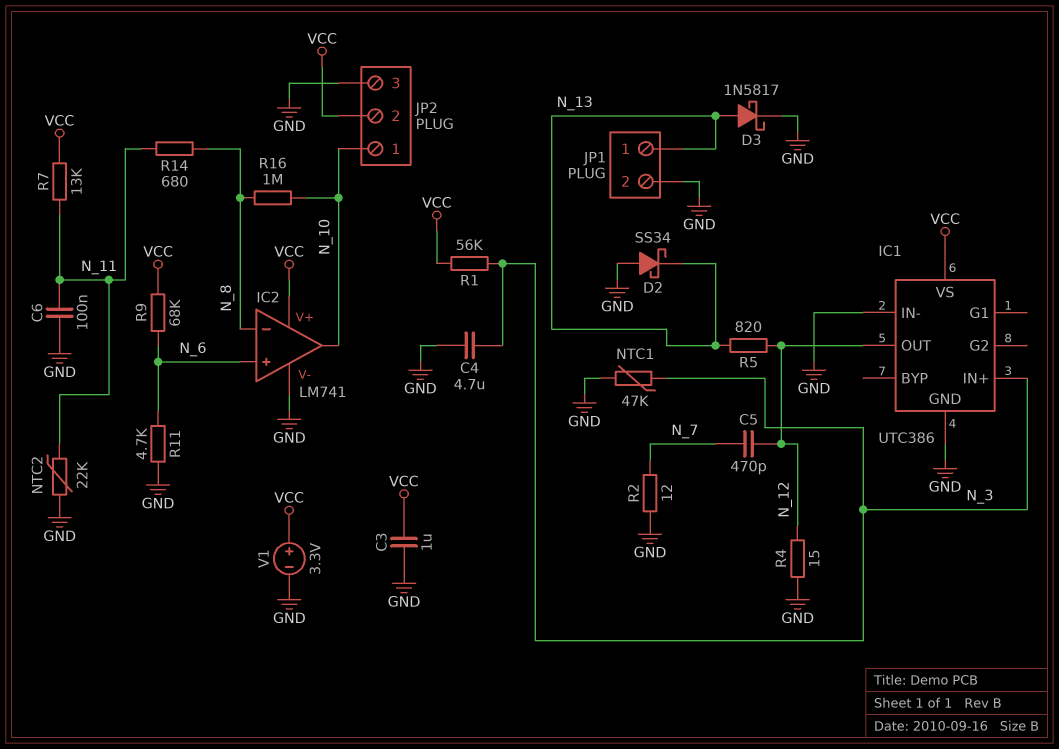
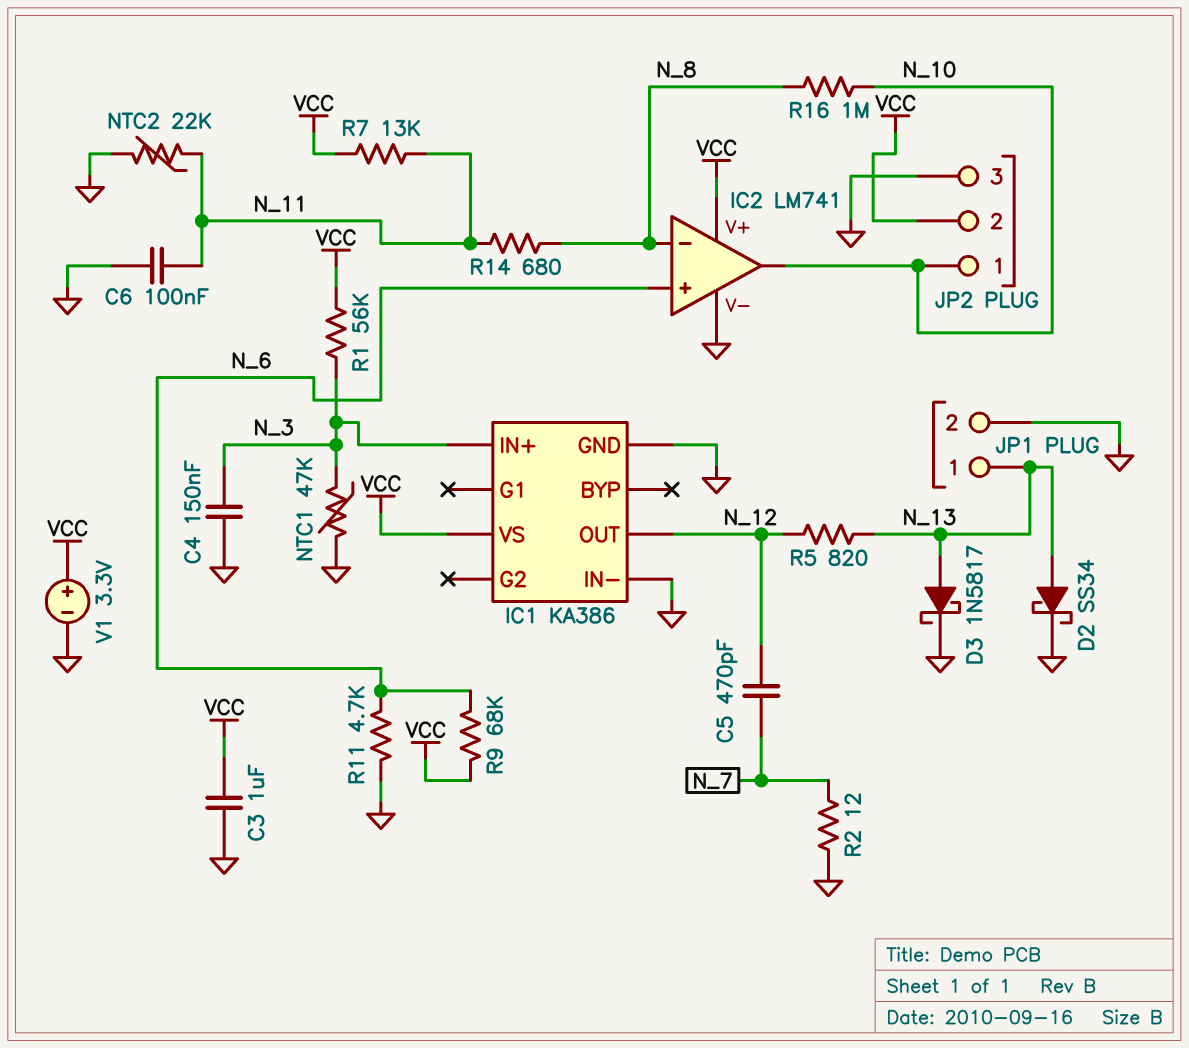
C4: 4.7uF (GND, N_3) -> 150nF (GND, N_3)
D2: schottky SS34 (A GND, K N_13) -> schottky SS34 (A N_13, K GND)
IC1: UTC386 -> KA386
R4: 15 (GND, N_12) -> none

